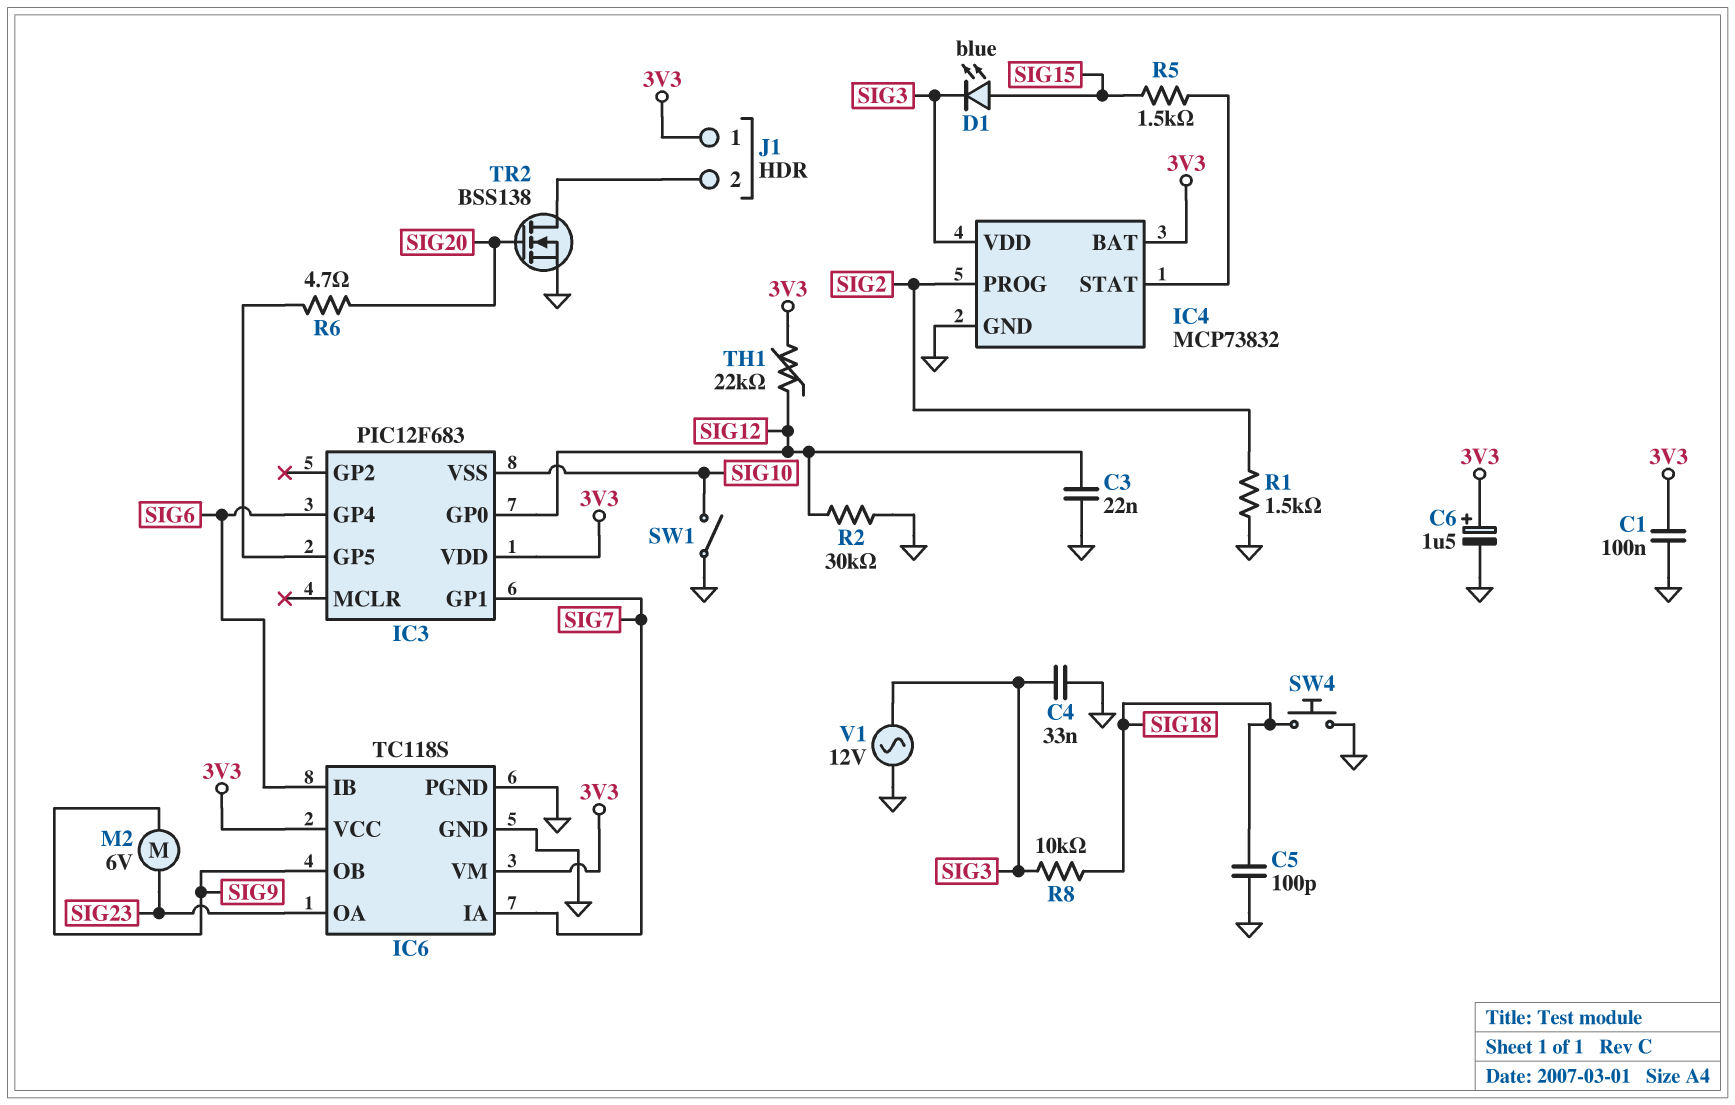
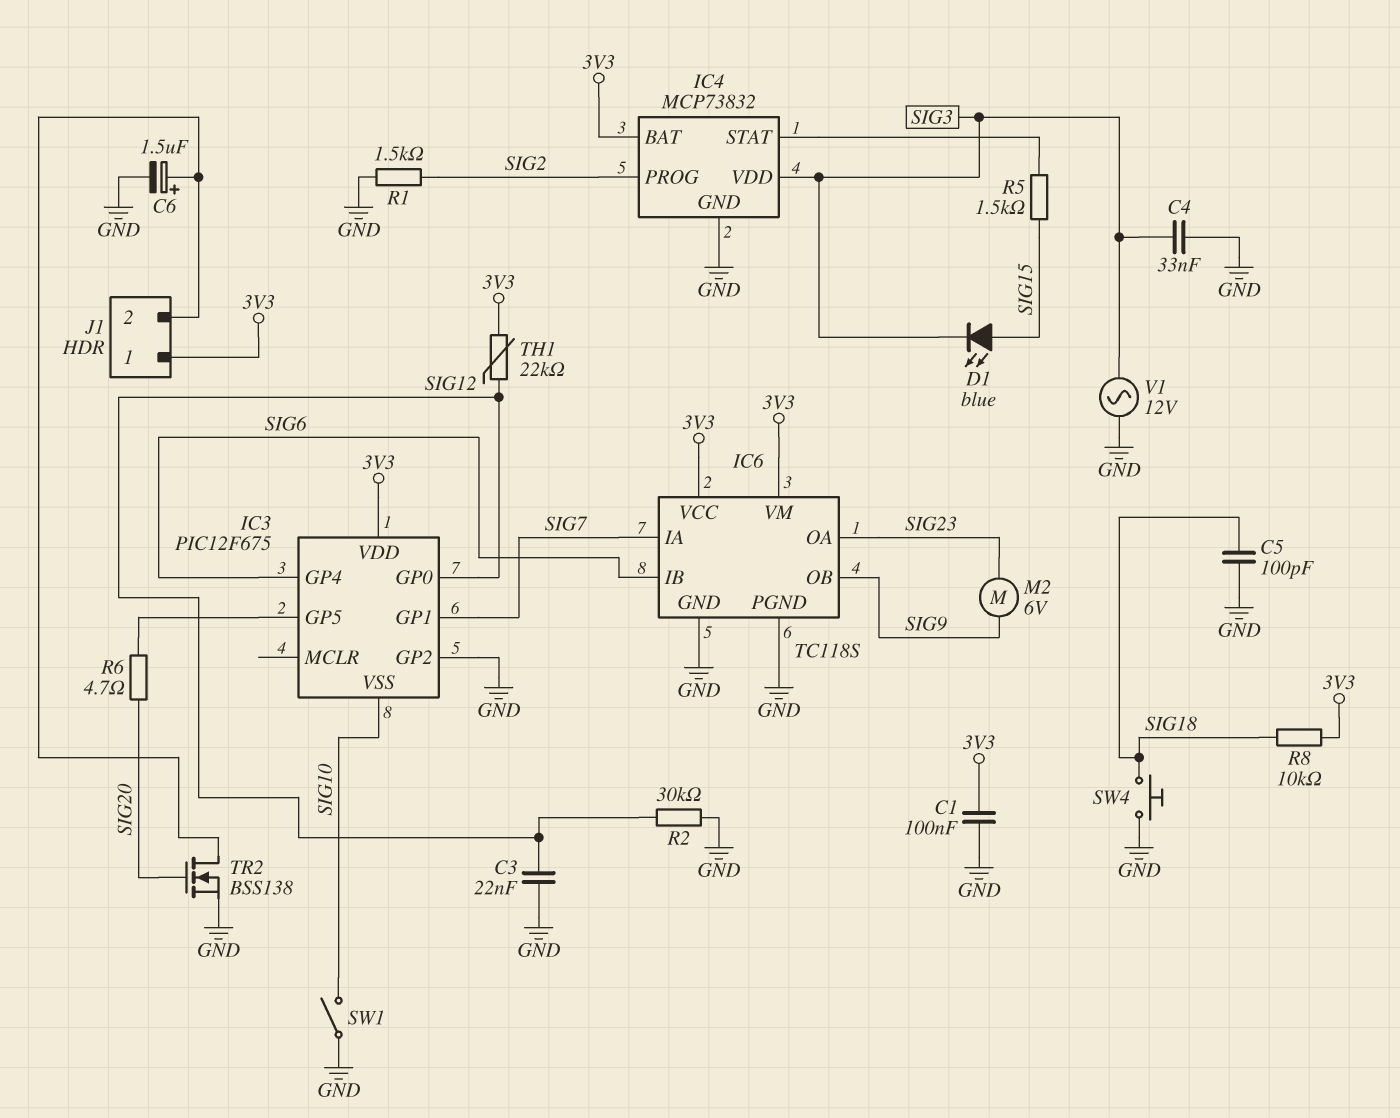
C6: 1.5uF (plus 3V3, minus GND) -> 1.5uF (plus J1/2, minus GND)
IC3: PIC12F683 -> PIC12F675
IC3 pin GP2: none -> GND
R8: 10k (SIG3, SIG18) -> 10k (3V3, SIG18)

